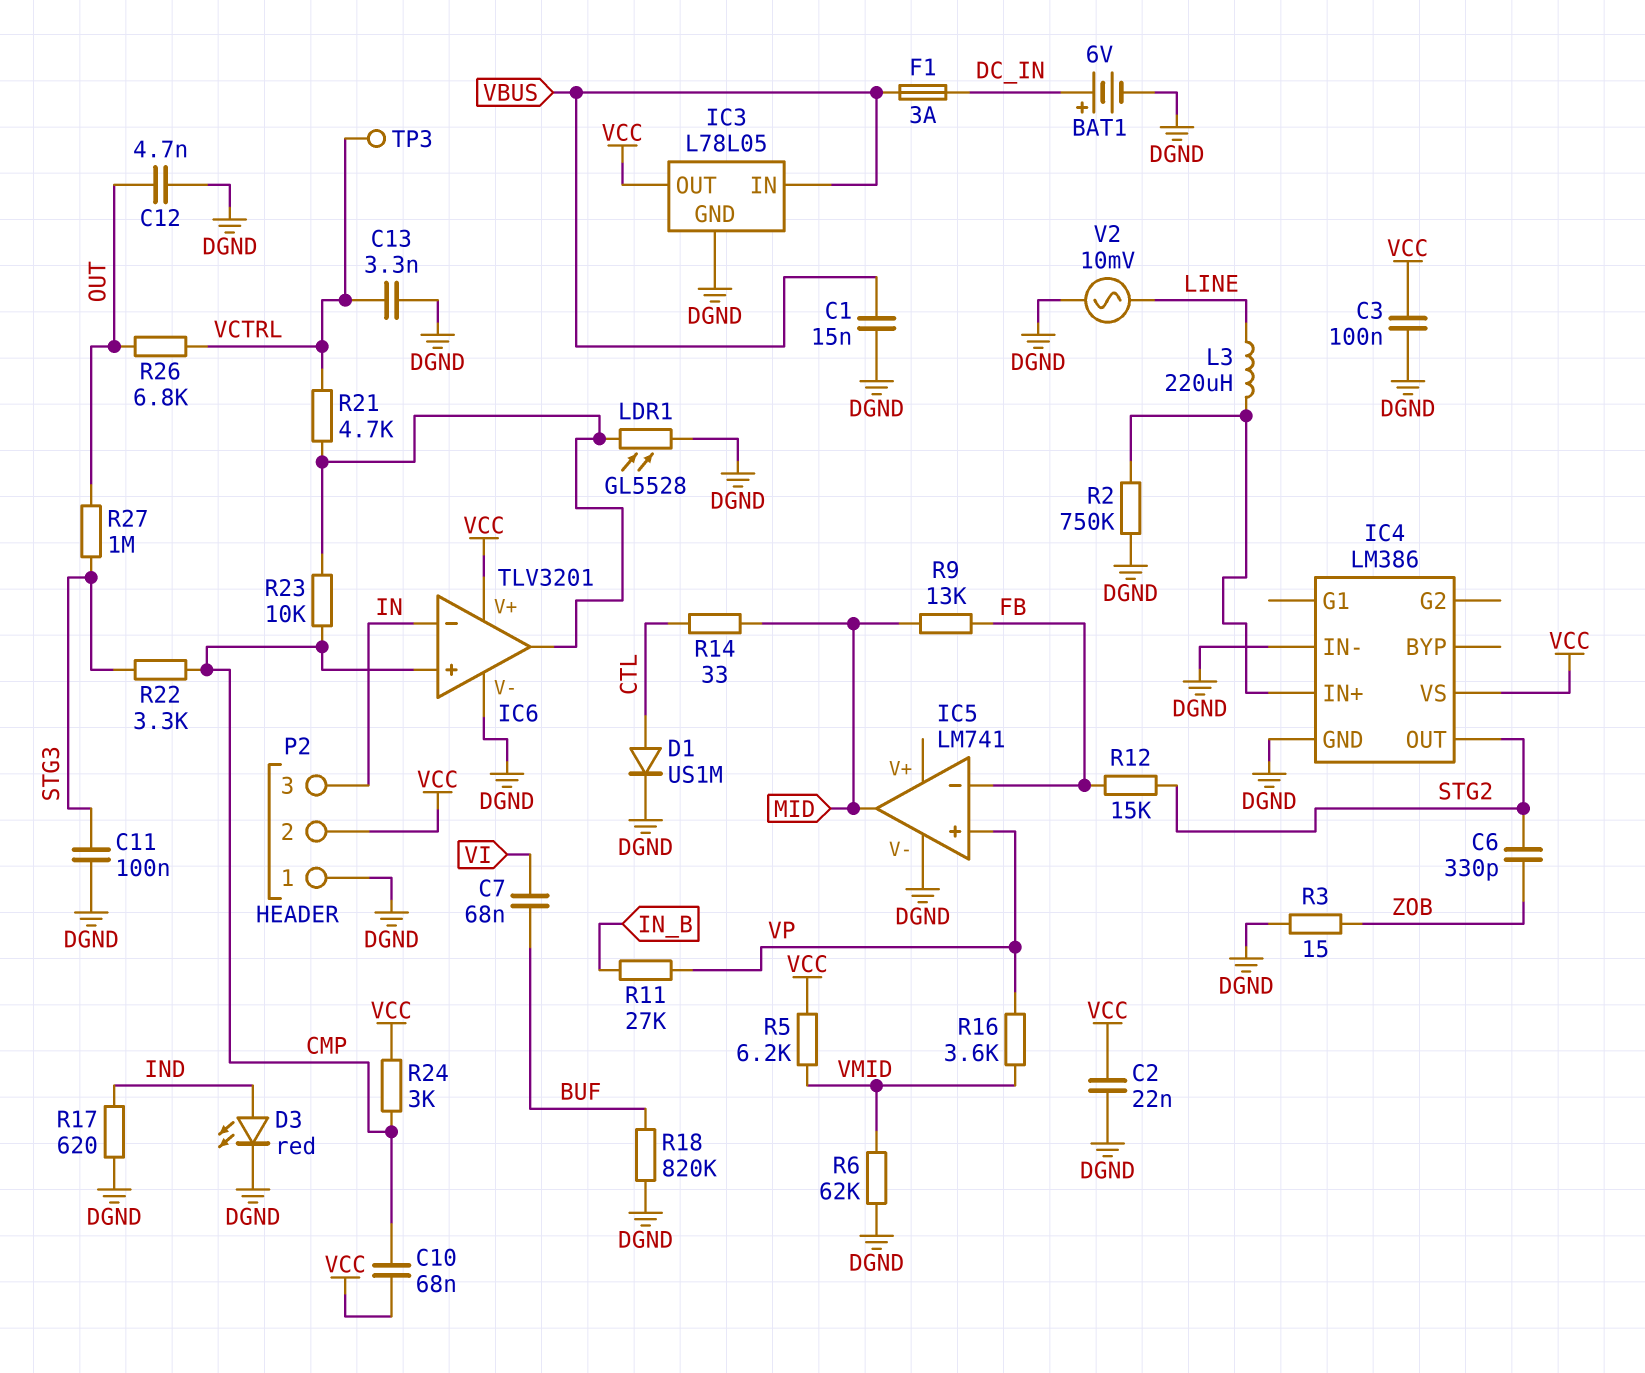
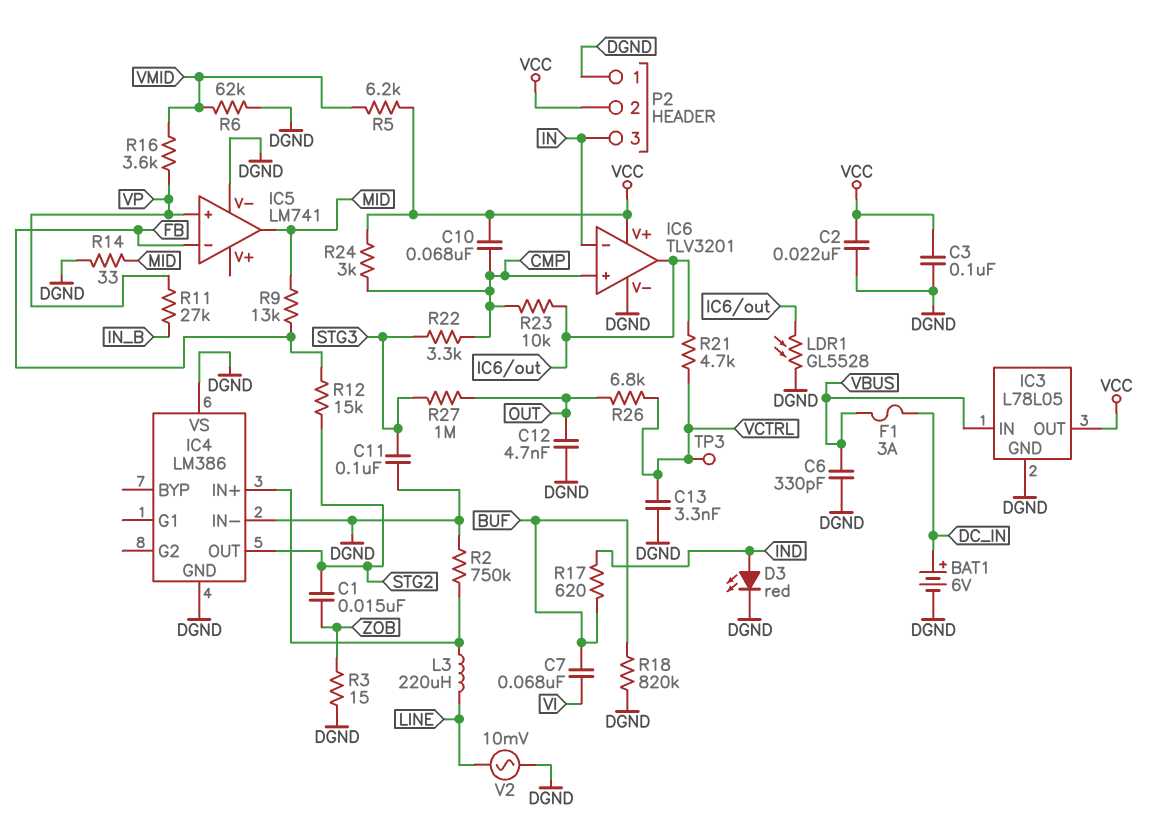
C1: 15nF (DGND, VBUS) -> 15nF (STG2, ZOB)
C6: 330pF (STG2, ZOB) -> 330pF (DGND, VBUS)
D1: diode US1M (A CTL, K DGND) -> none
IC4 pin VS: VCC -> DGND
R14: 33 (CTL, MID) -> 33 (DGND, MID)
R17: 620 (DGND, IND) -> 620 (BUF, IND)

